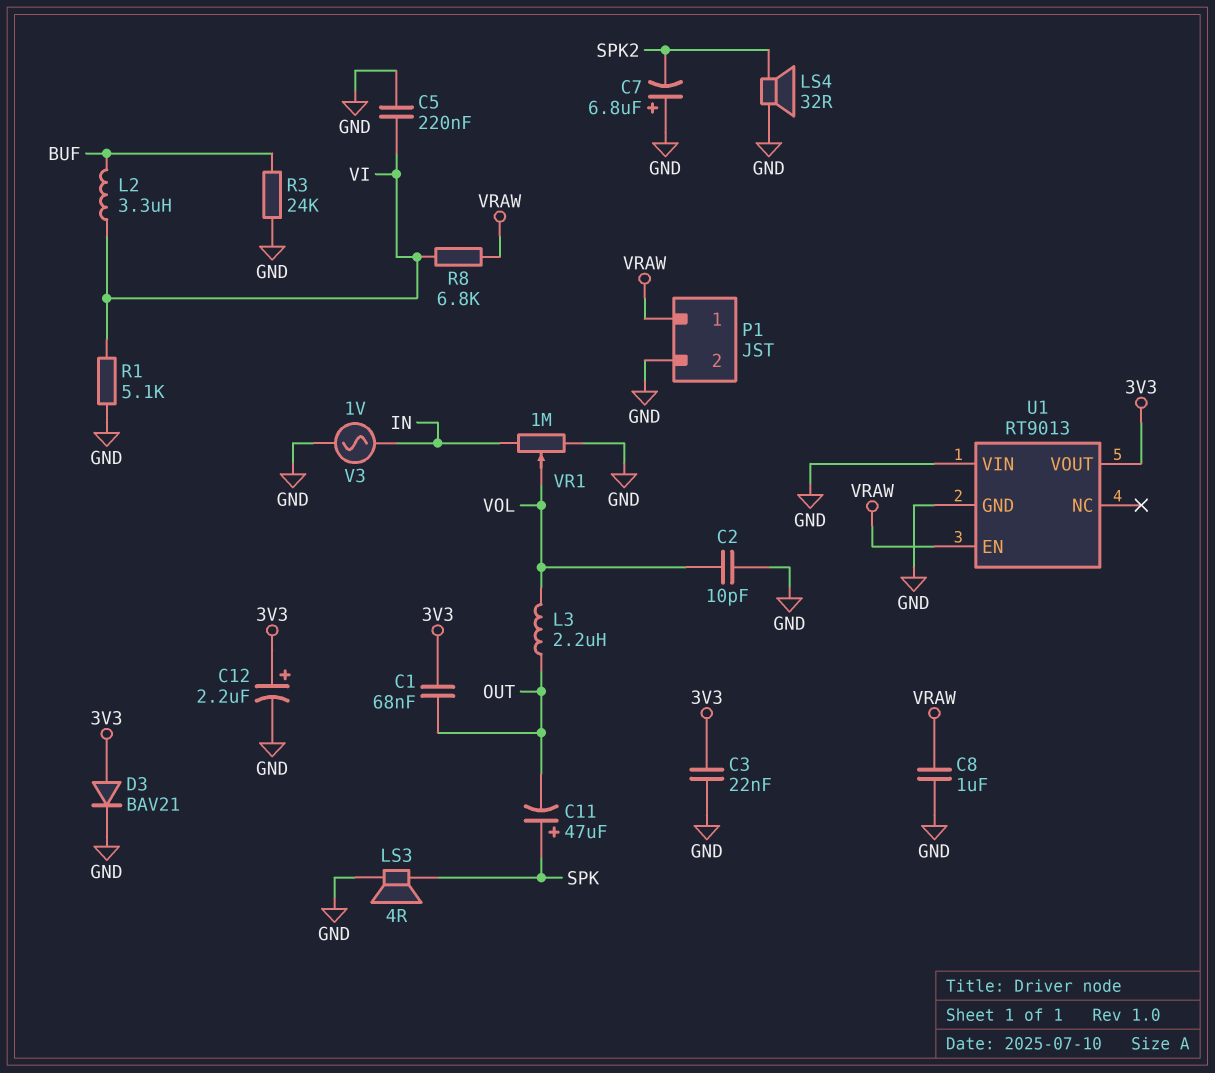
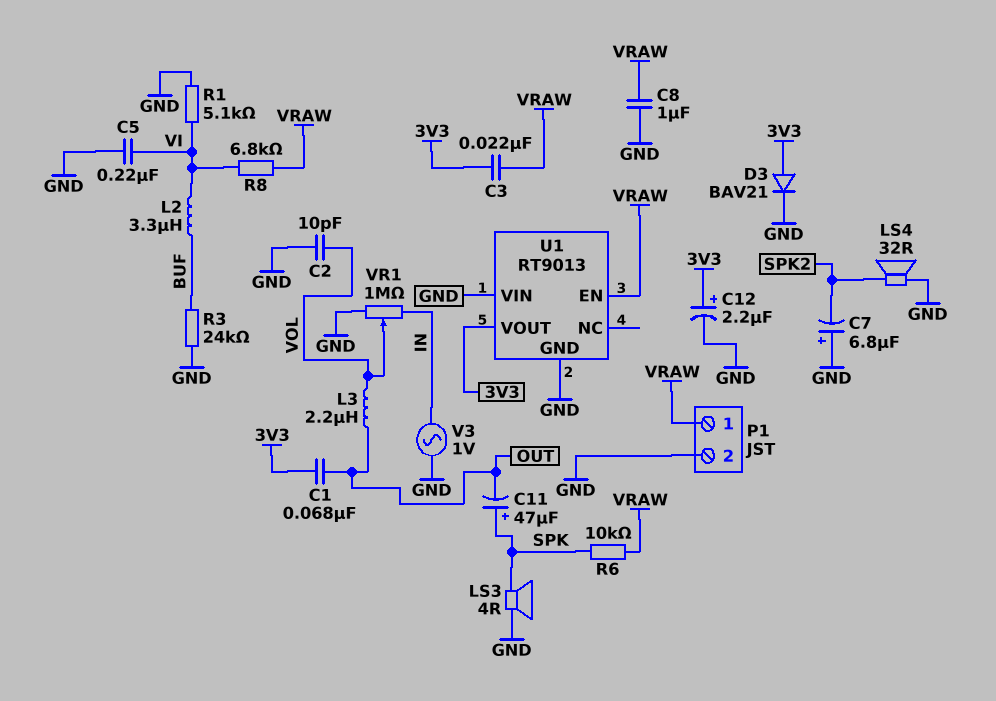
C3: 22nF (3V3, GND) -> 22nF (3V3, VRAW)
R6: none -> 10k (SPK, VRAW)

